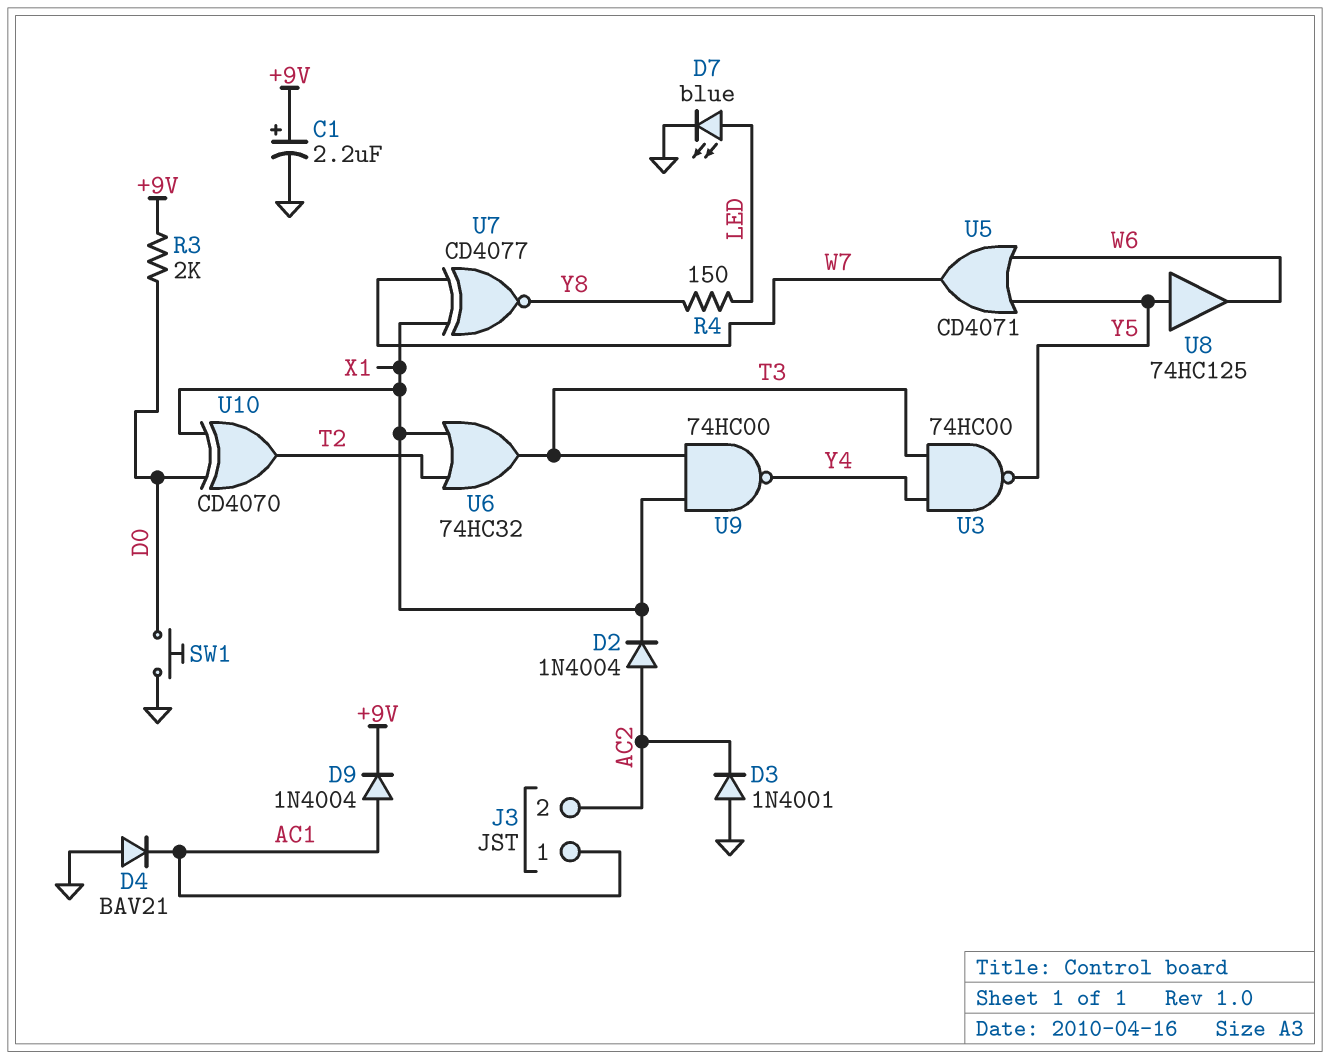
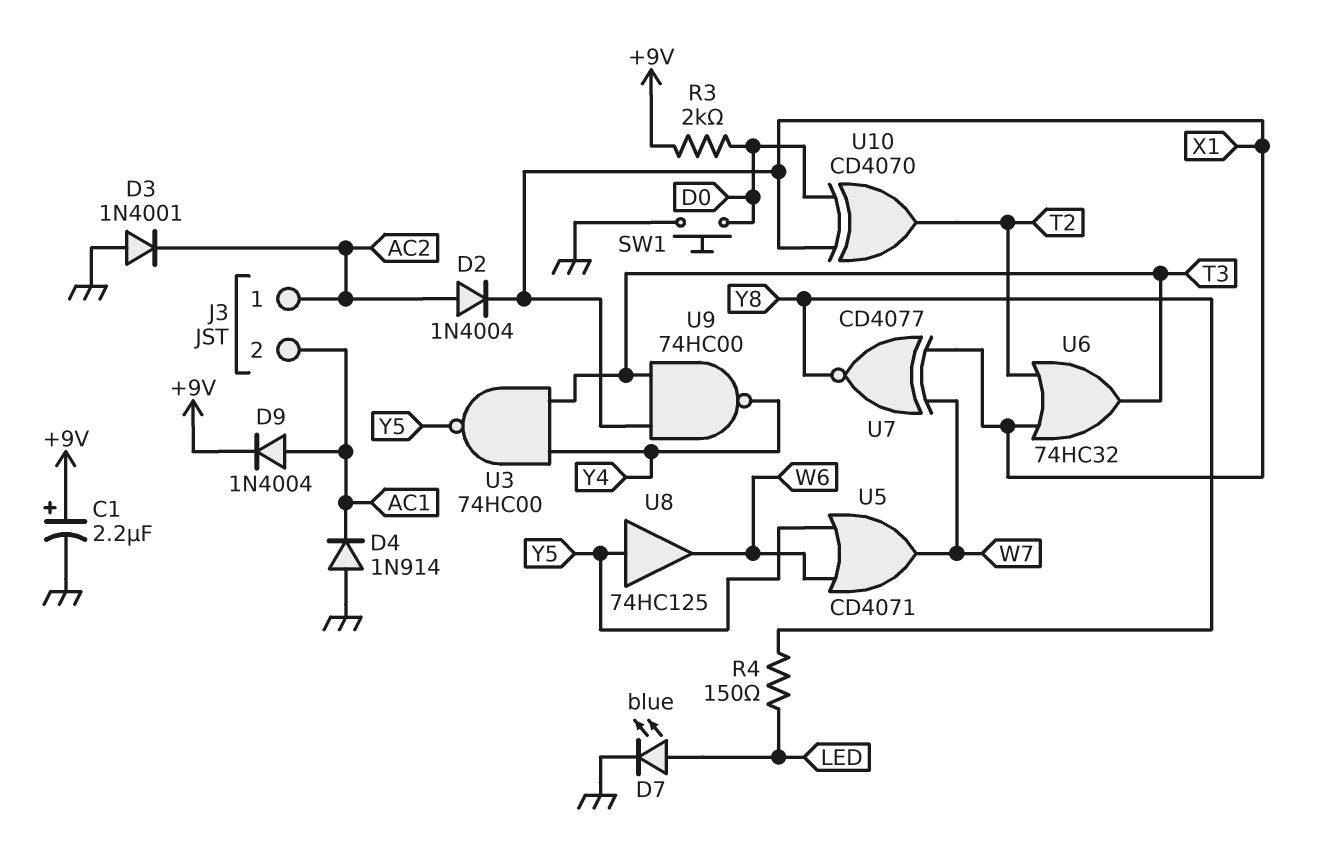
D4: diode BAV21 (A GND, K AC1) -> diode 1N914 (A GND, K AC1)
J3 pin 1: AC1 -> AC2
J3 pin 2: AC2 -> AC1

